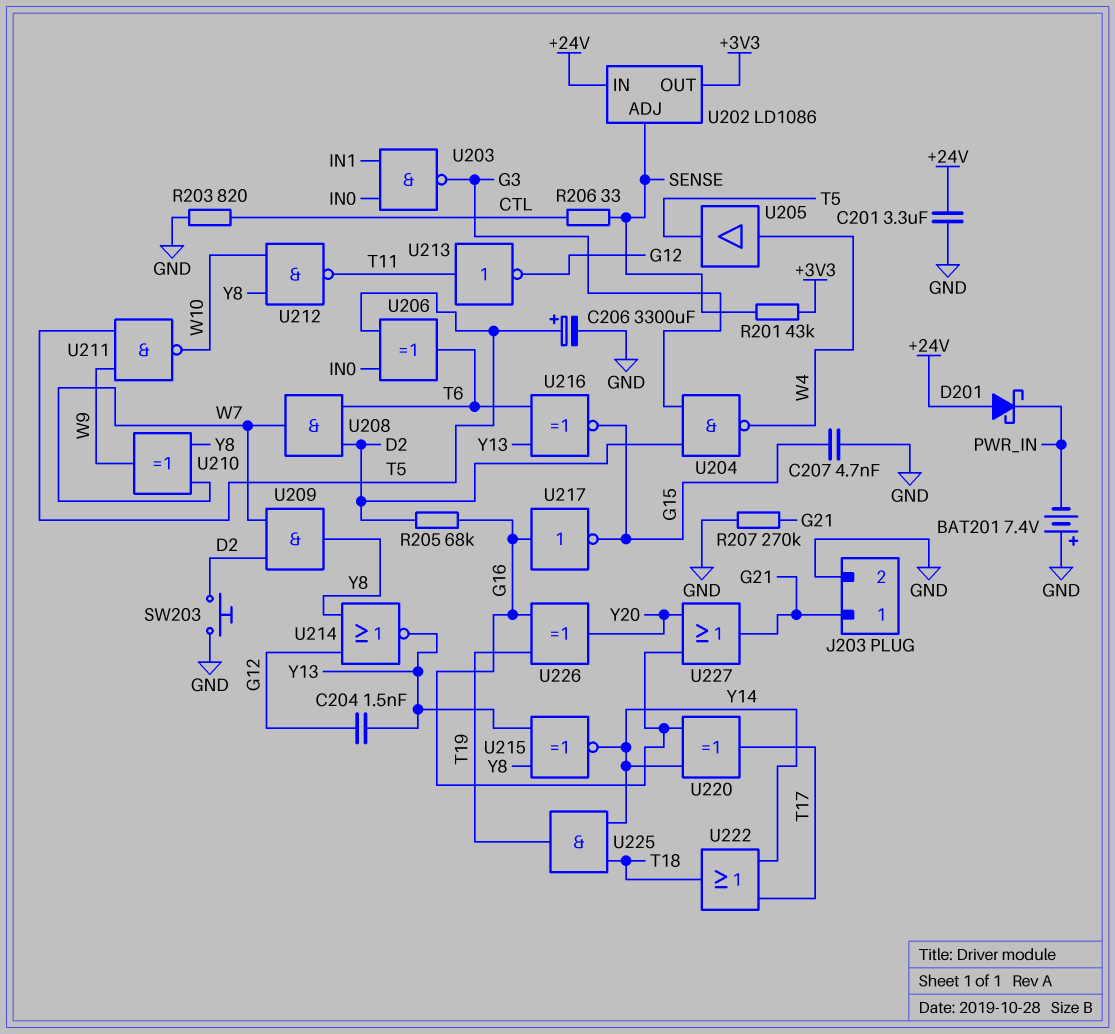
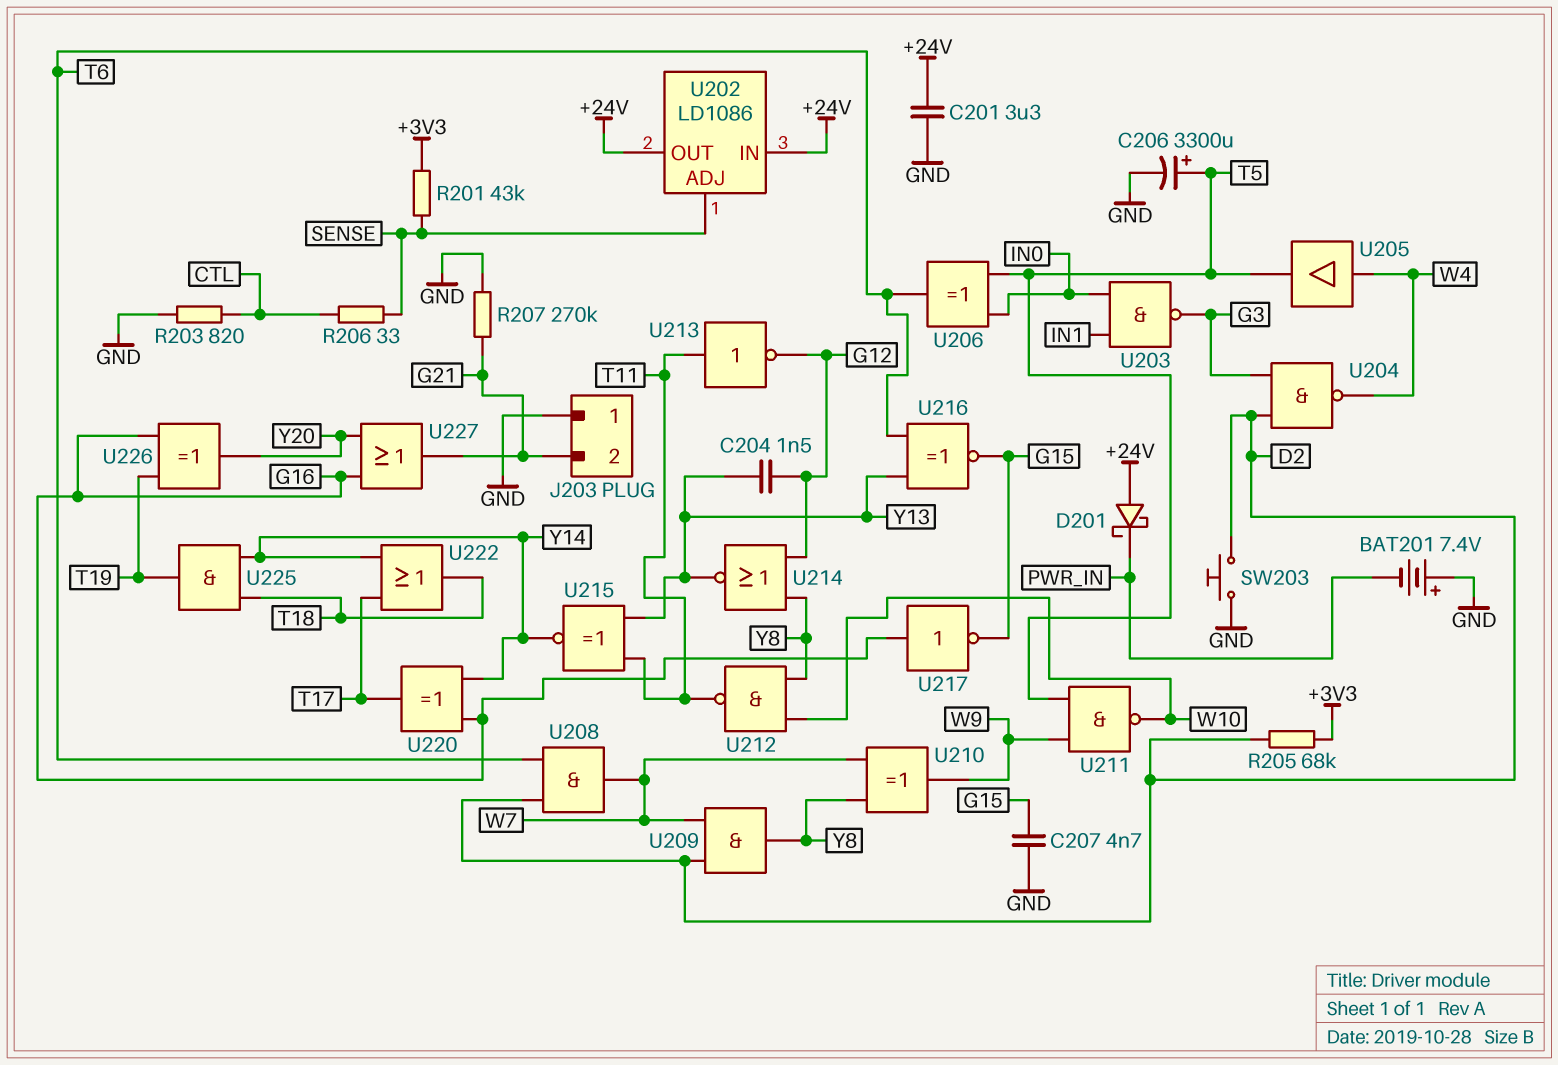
J203 pin 1: G21 -> GND
J203 pin 2: GND -> G21
R205: 68k (D2, G16) -> 68k (+3V3, D2)
U202 pin OUT: +3V3 -> +24V
U215: XNOR (in Y8, in Y13, out Y14) -> XNOR (in T11, in Y13, out Y14)

